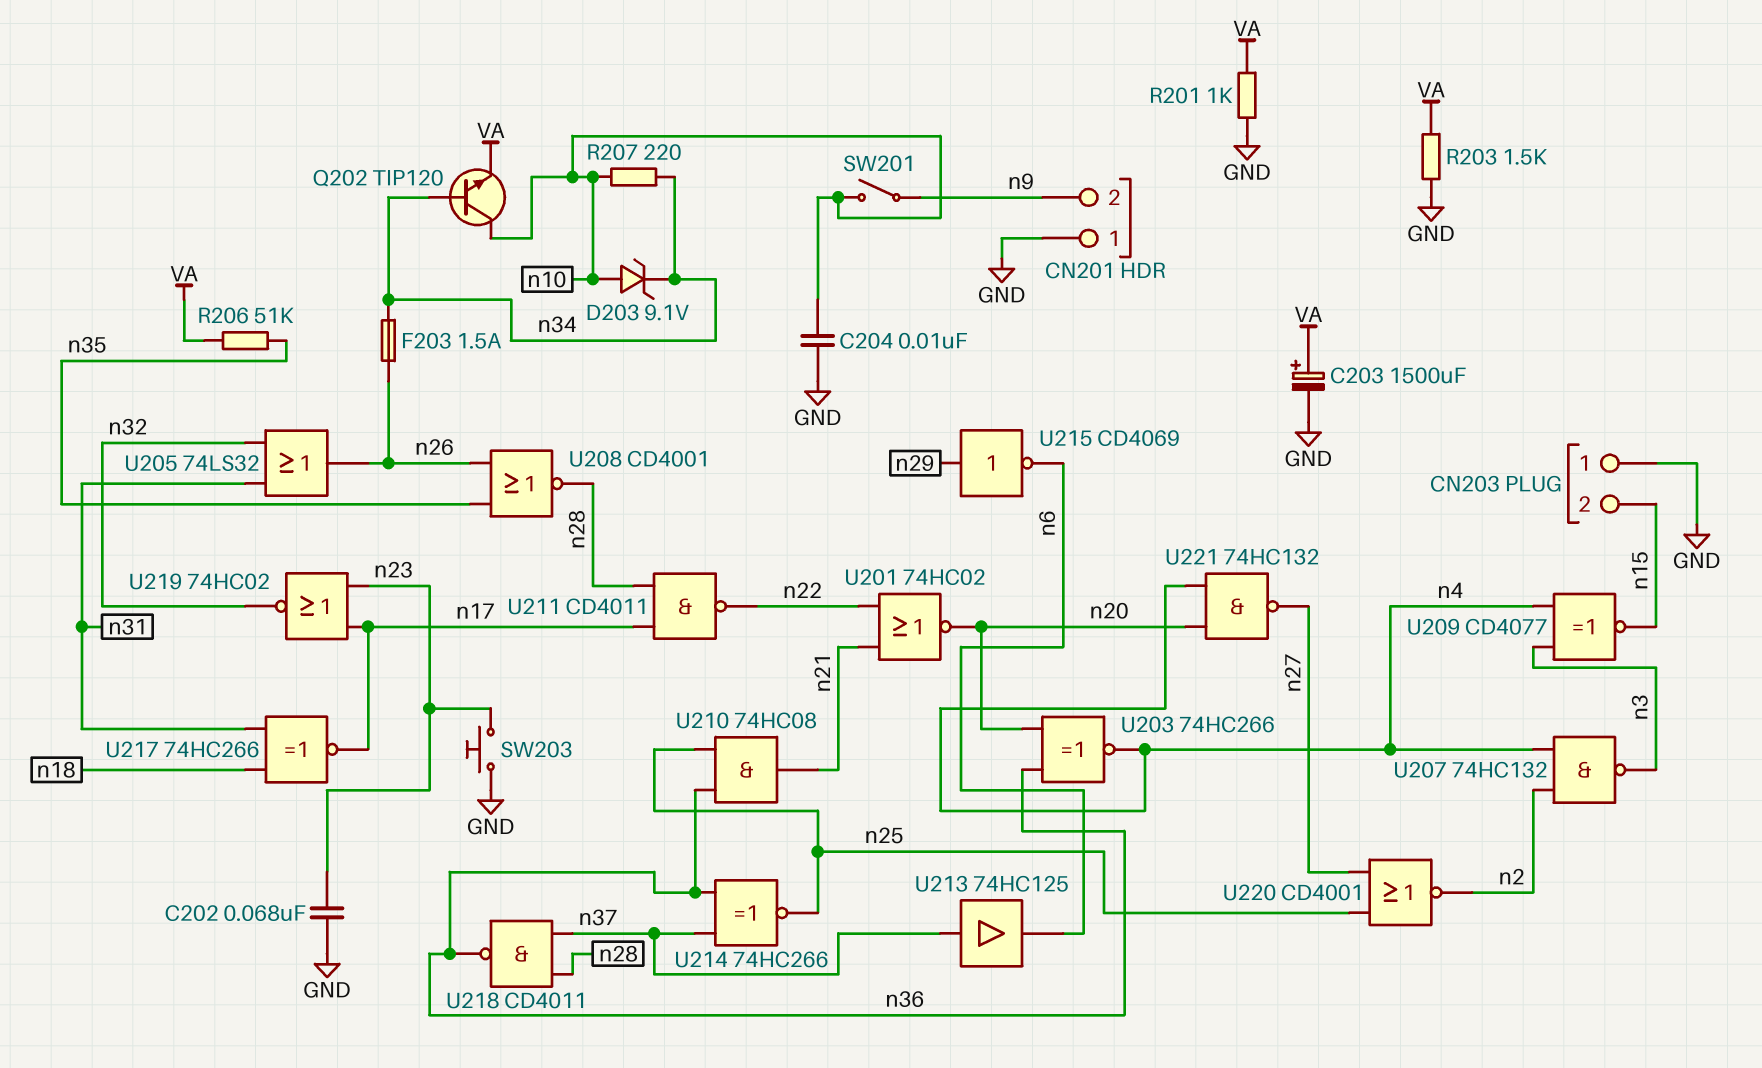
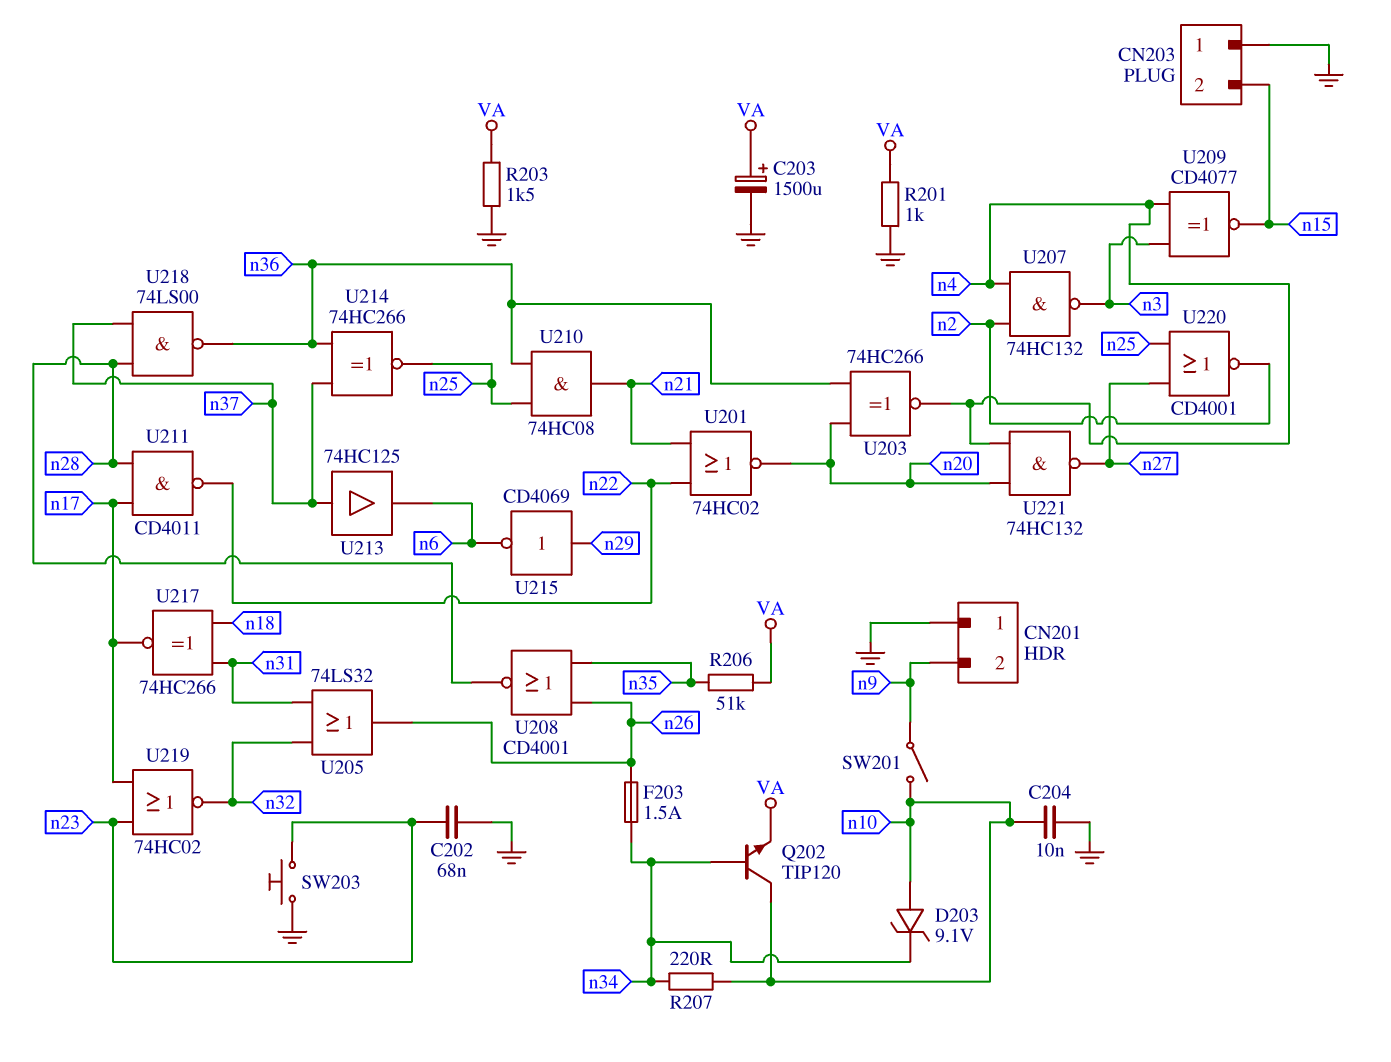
U218: NAND CD4011 (in n28, in n37, out n36) -> NAND 74LS00 (in n28, in n37, out n36)

